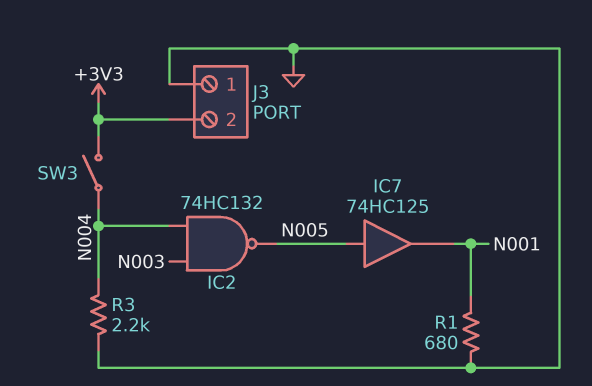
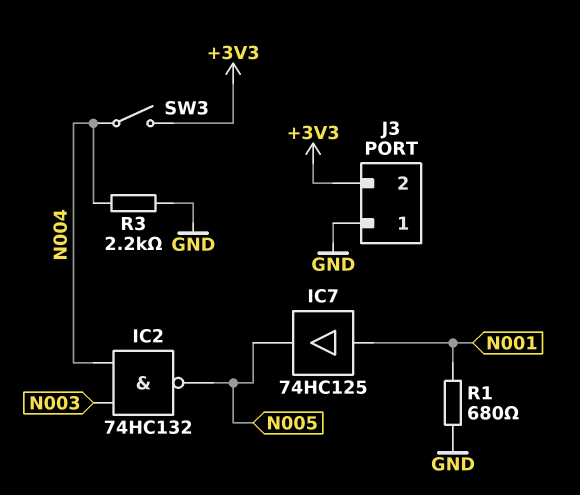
IC7: buffer 74HC125 (in N005, out N001) -> buffer 74HC125 (in N001, out N005)

